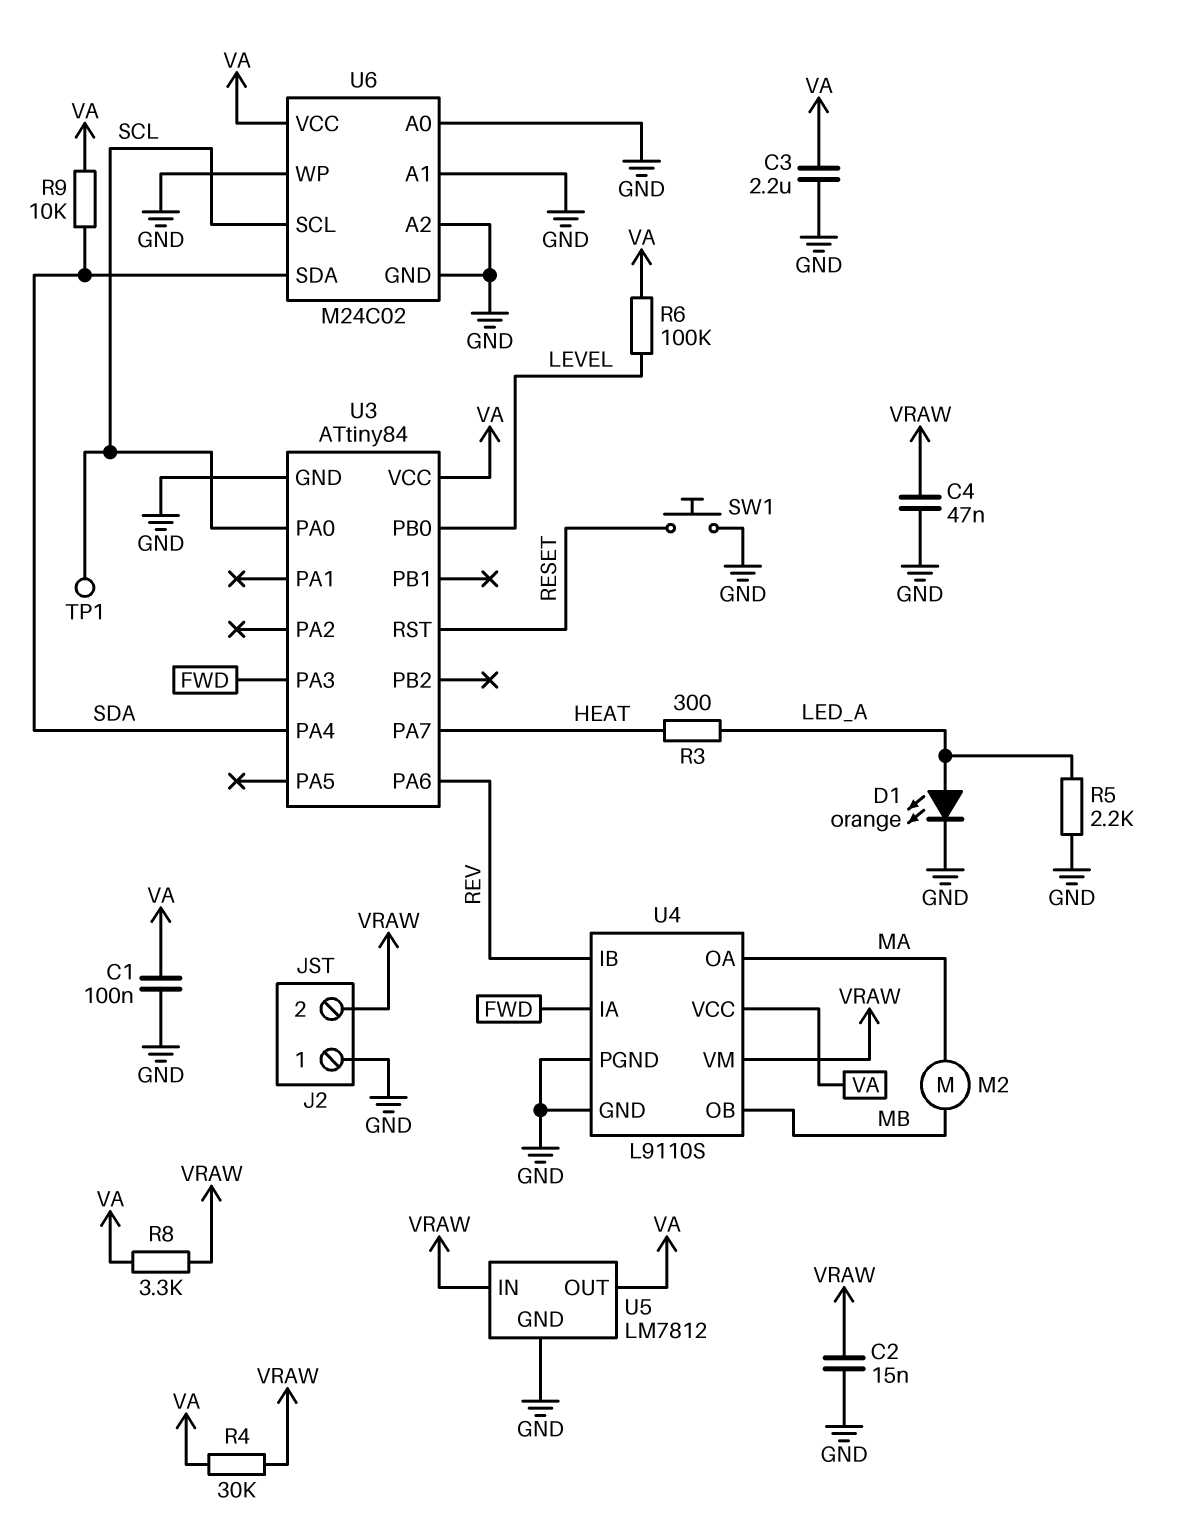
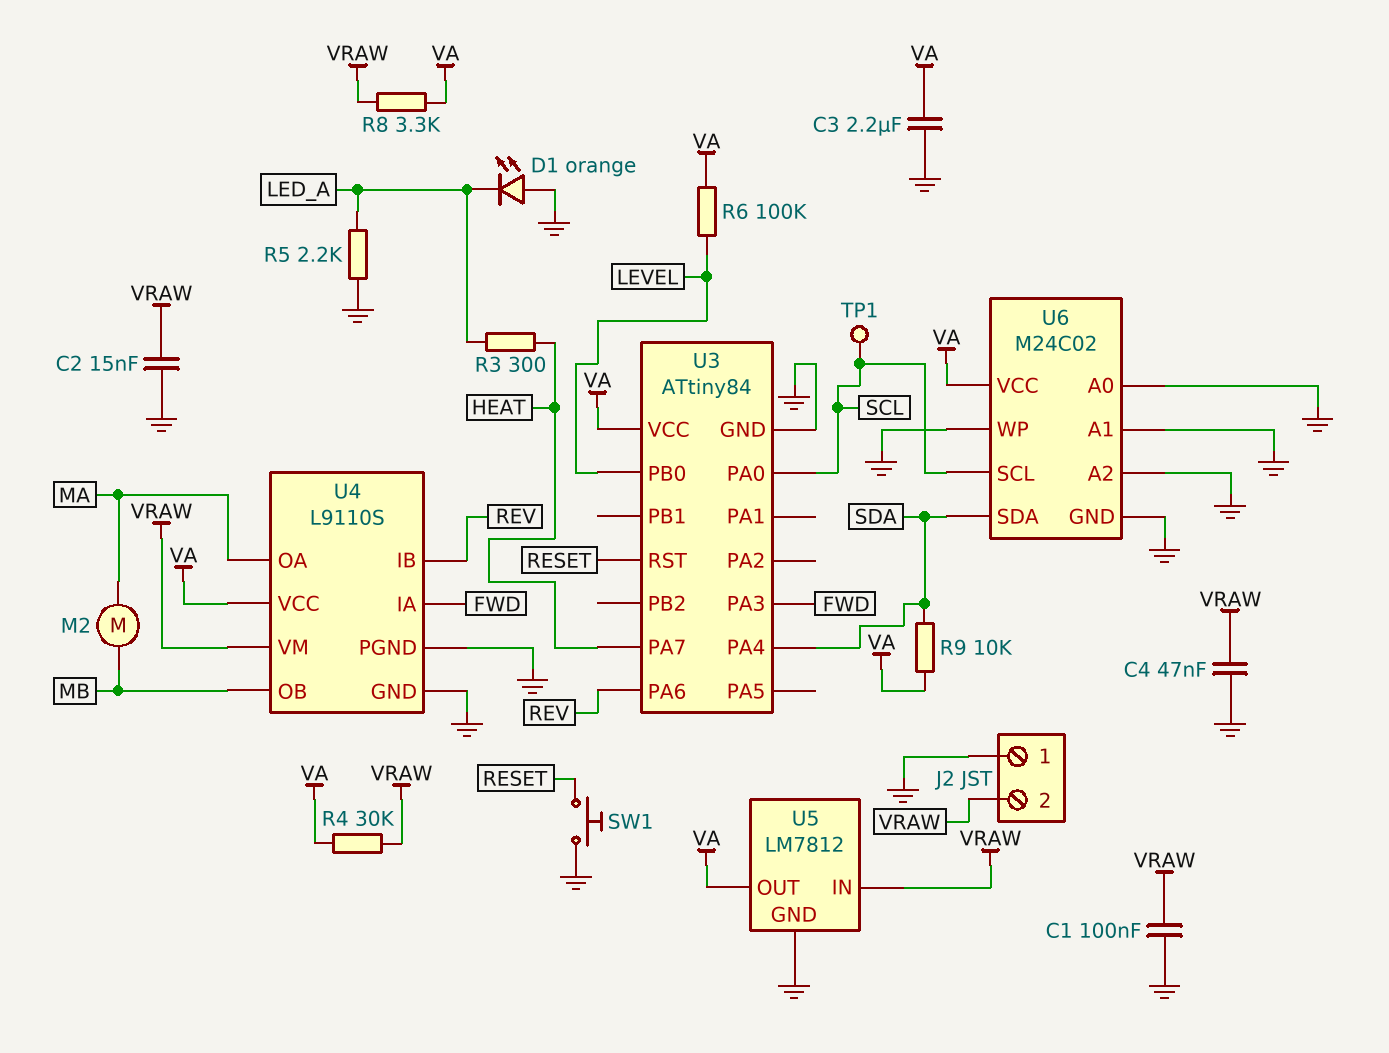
C1: 100nF (GND, VA) -> 100nF (GND, VRAW)
D1: LED orange (A LED_A, K GND) -> LED orange (A GND, K LED_A)

